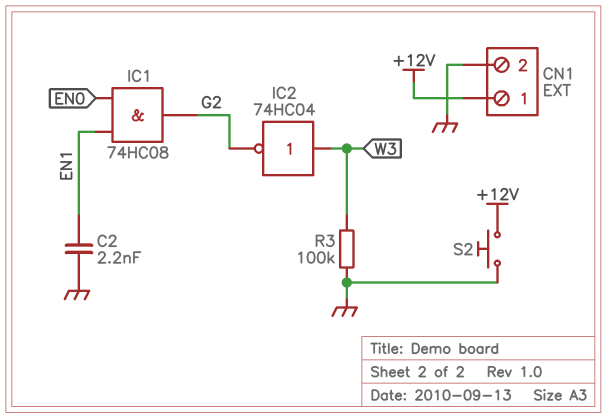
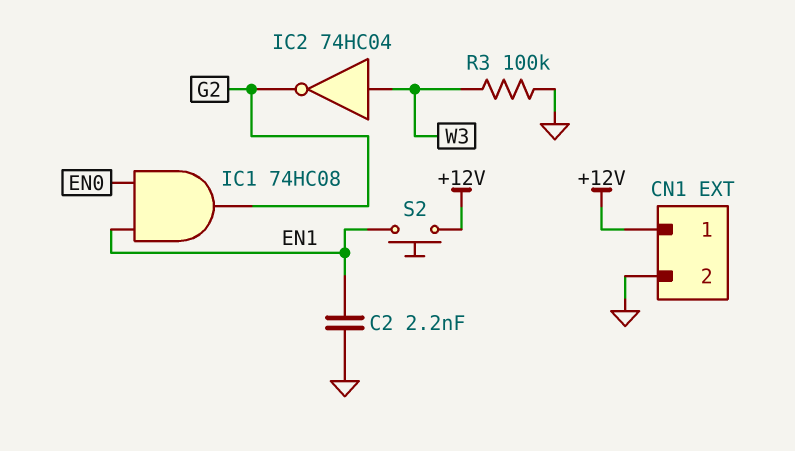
S2: button (+12V, GND) -> button (+12V, EN1)

